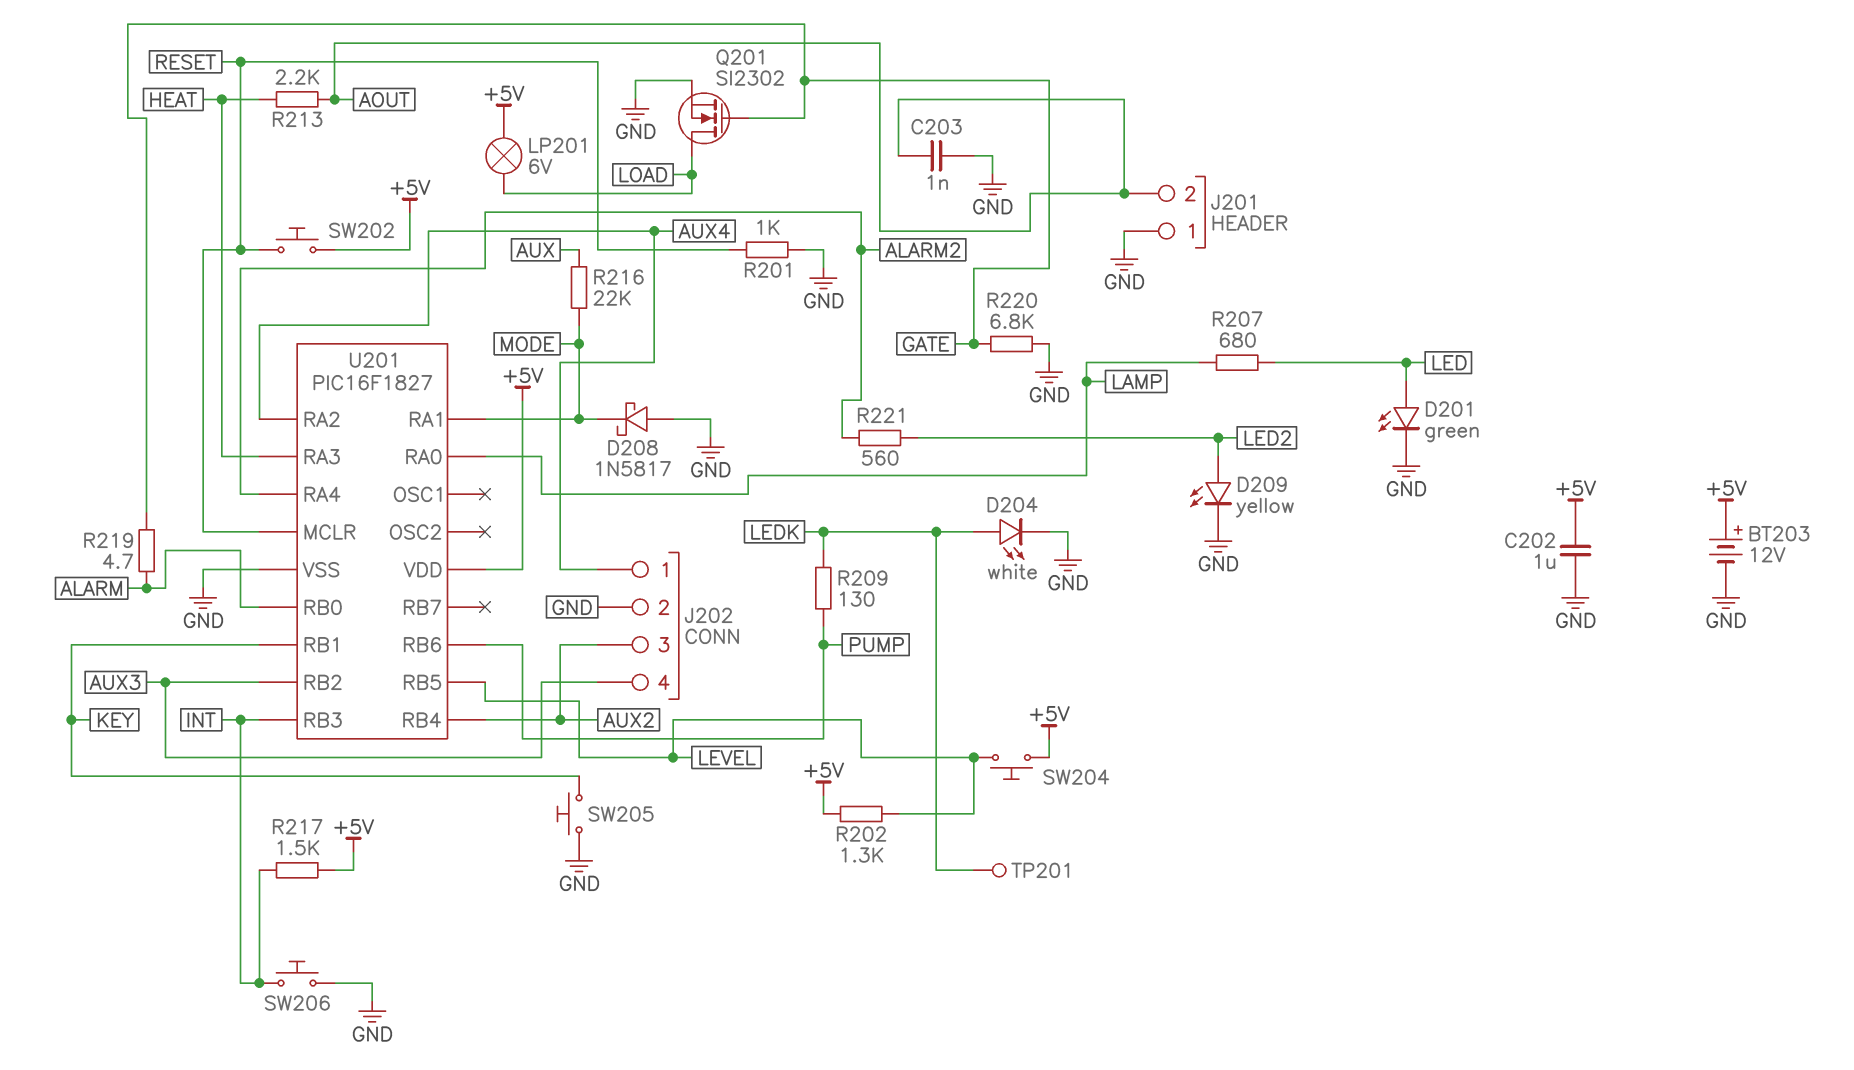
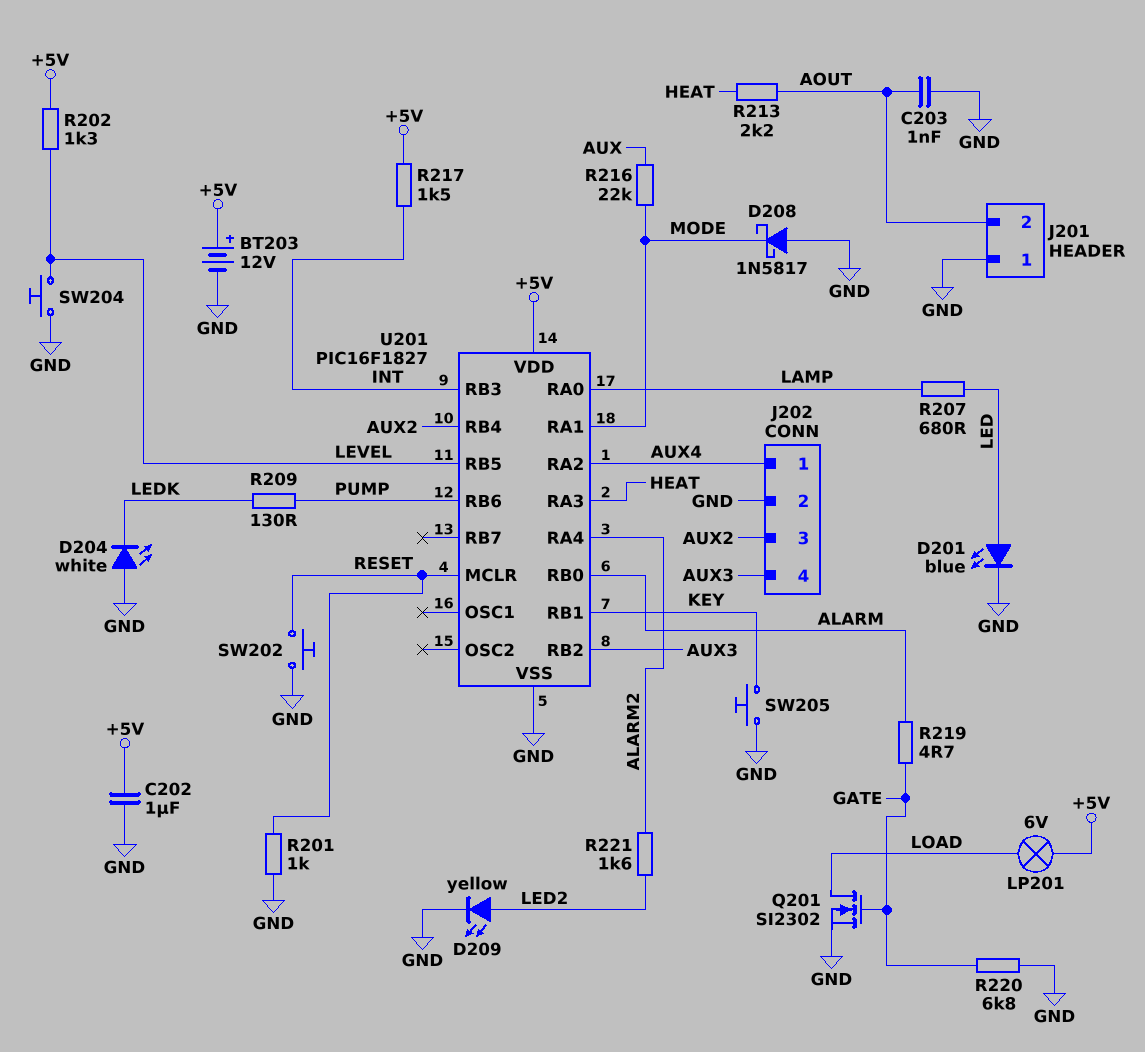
D201: LED green (A LED, K GND) -> LED blue (A LED, K GND)
D204: LED white (A LEDK, K GND) -> LED white (A GND, K LEDK)
R221: 560 (ALARM2, LED2) -> 1.6k (ALARM2, LED2)
SW202: button (+5V, RESET) -> button (GND, RESET)
SW204: button (+5V, LEVEL) -> button (GND, LEVEL)
SW206: button (GND, INT) -> none
TP201: test point (LEDK) -> none

